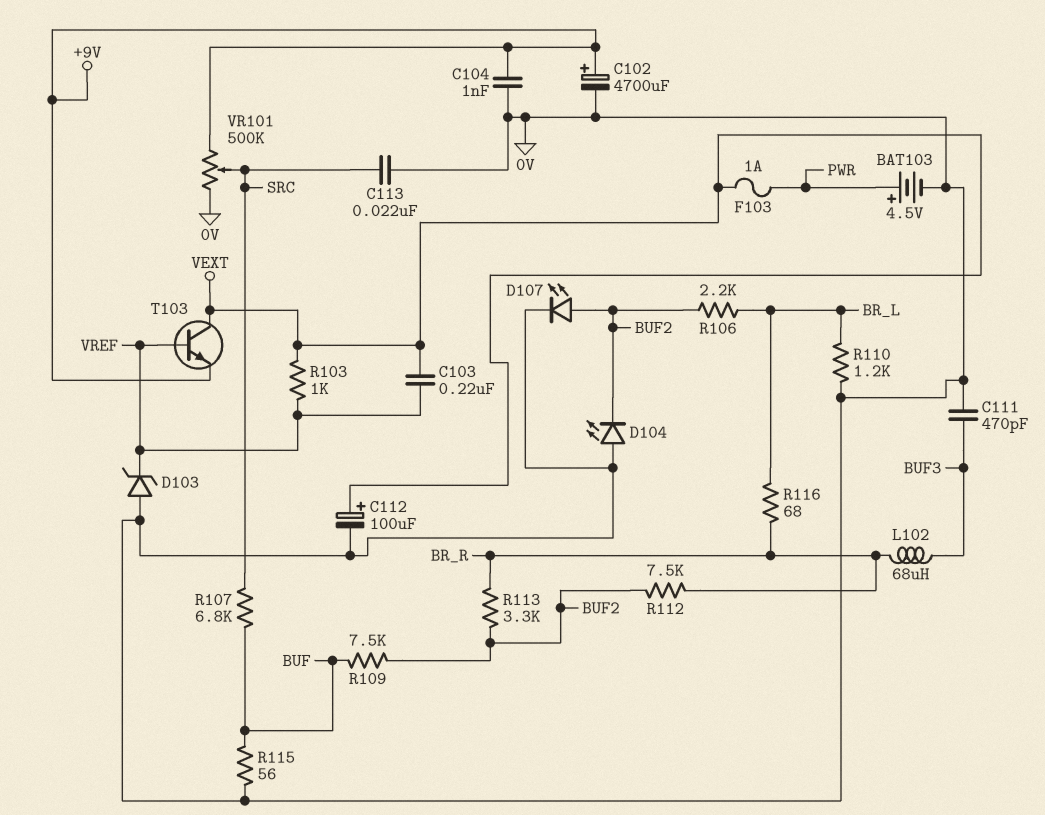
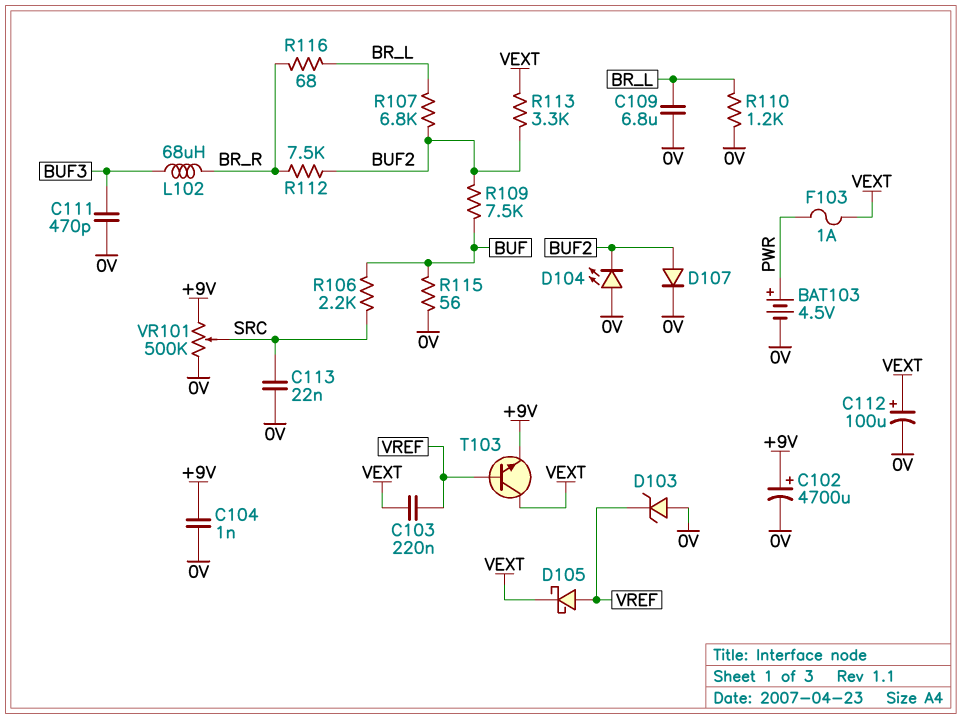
C109: none -> 6.8uF (0V, BR_L)
D105: none -> schottky (A VREF, K VEXT)
D107: LED (A BUF2, K 0V) -> diode (A BUF2, K 0V)
R103: 1k (VEXT, VREF) -> none
R106: 2.2k (BR_L, BUF2) -> 2.2k (BUF, SRC)
R107: 6.8k (BUF, SRC) -> 6.8k (BR_L, BUF2)
R113: 3.3k (BR_R, BUF2) -> 3.3k (BUF2, VEXT)

